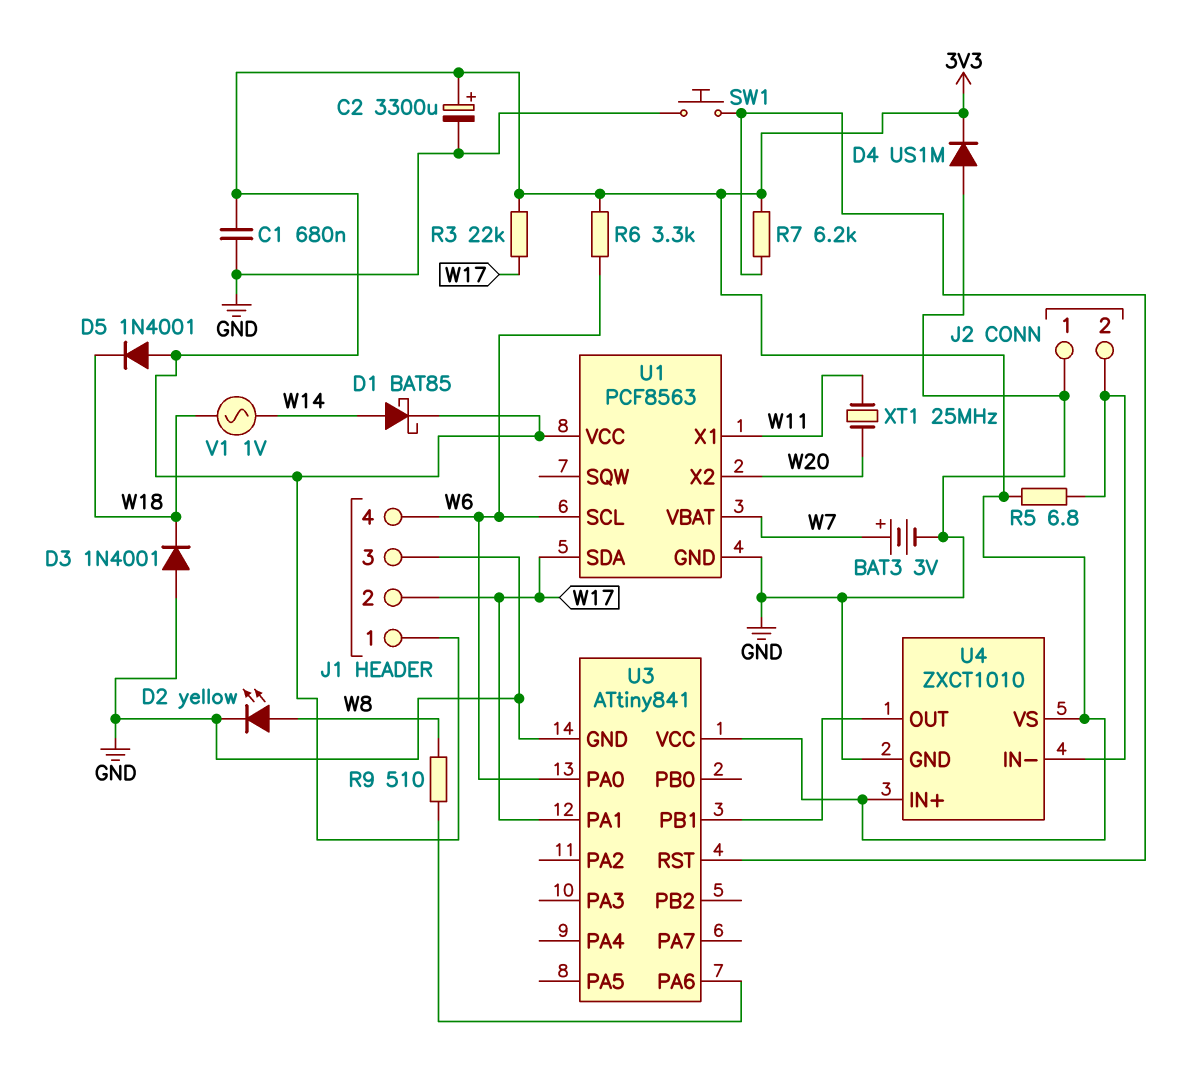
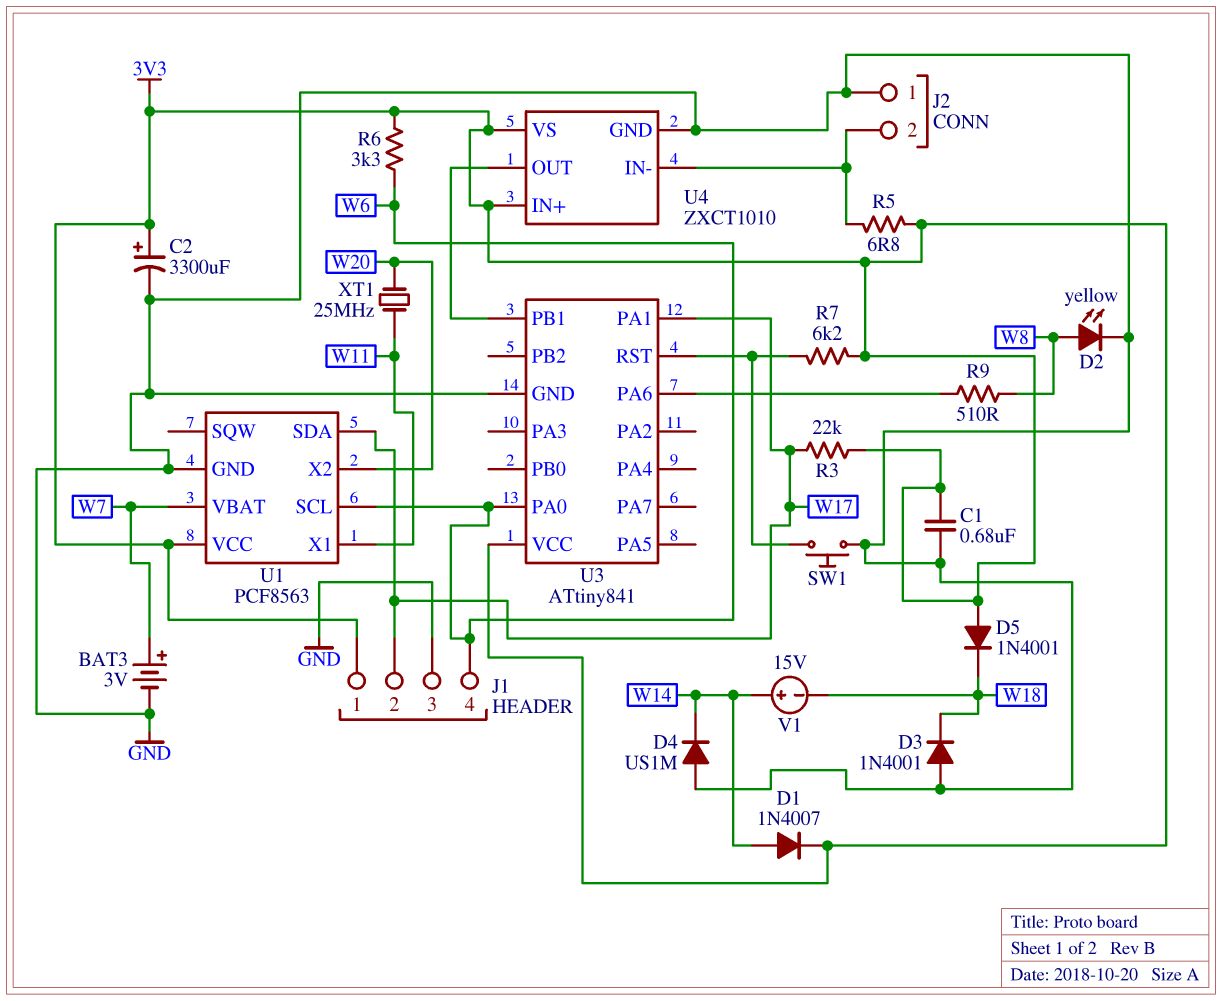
D1: schottky BAT85 (A W14, K 3V3) -> diode 1N4007 (A W14, K 3V3)
D4: diode US1M (A GND, K 3V3) -> diode US1M (A GND, K W14)
V1: AC 1V (W14, W18) -> 15V (plus W14, minus W18)

